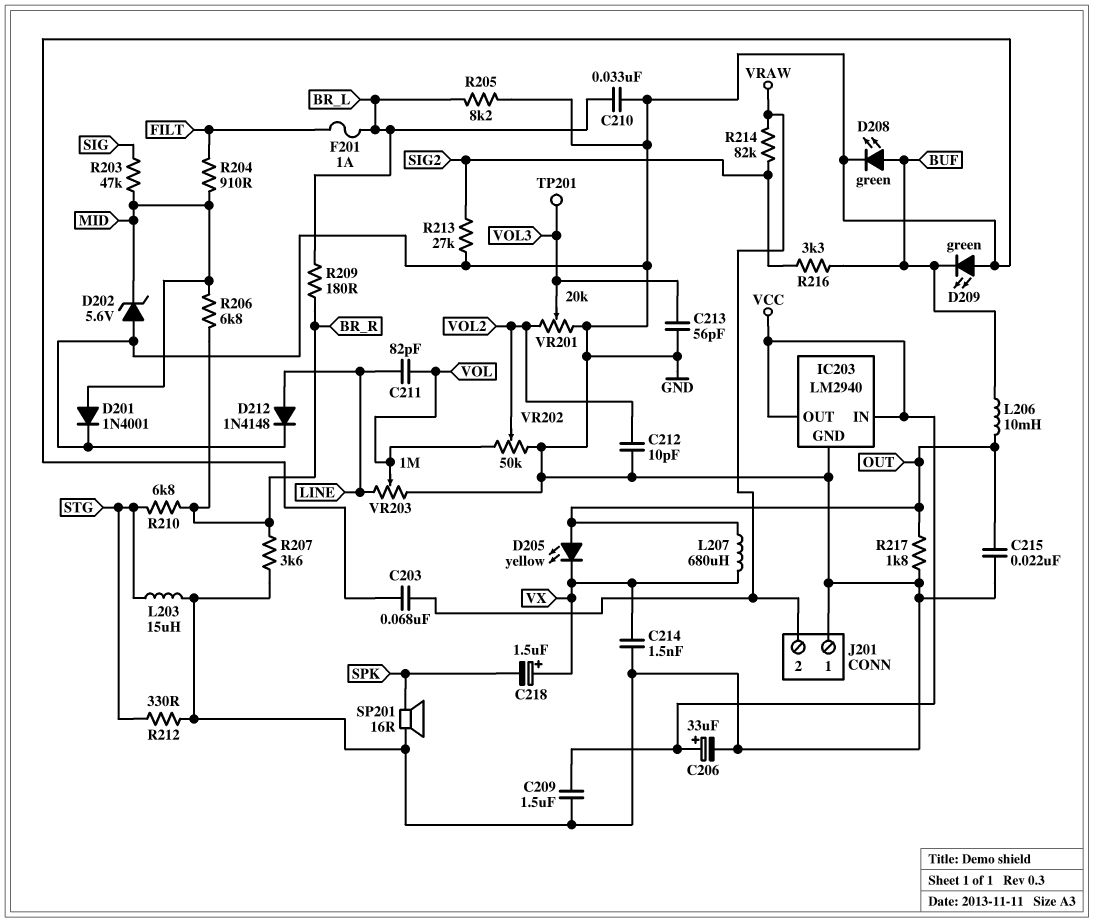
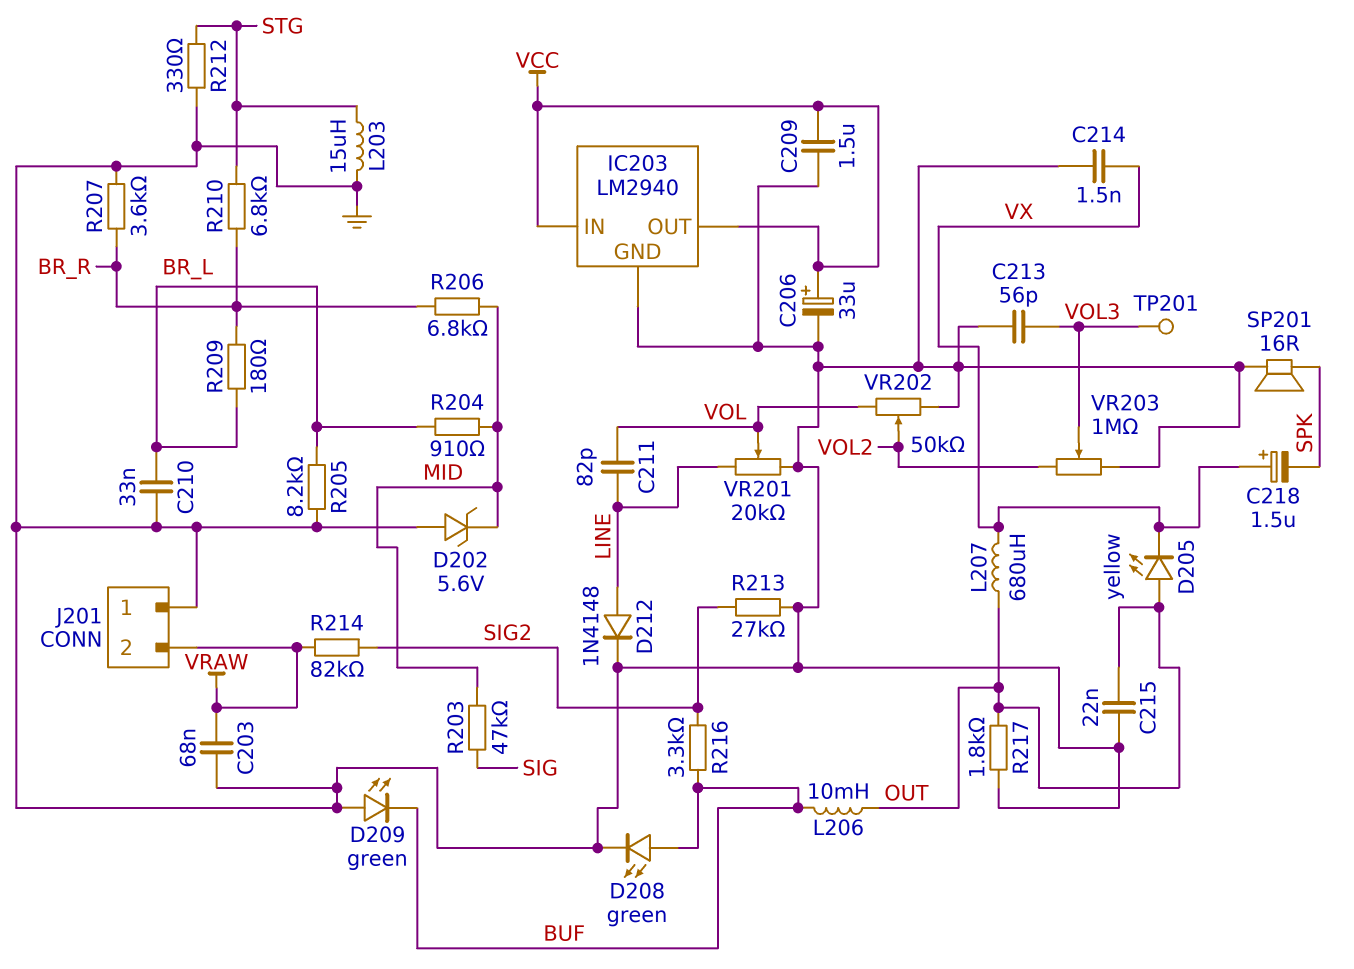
C212: 10pF (GND, VOL2) -> none
D201: diode 1N4001 (A MID, K GND) -> none
F201: 1A (BR_L, FILT) -> none
R204: 910 (FILT, MID) -> 910 (BR_L, MID)
VR201: 20k (GND, VOL2, wiper VOL3) -> 20k (GND, LINE, wiper VOL)
VR203: 1M (GND, LINE, wiper VOL) -> 1M (GND, VOL2, wiper VOL3)

